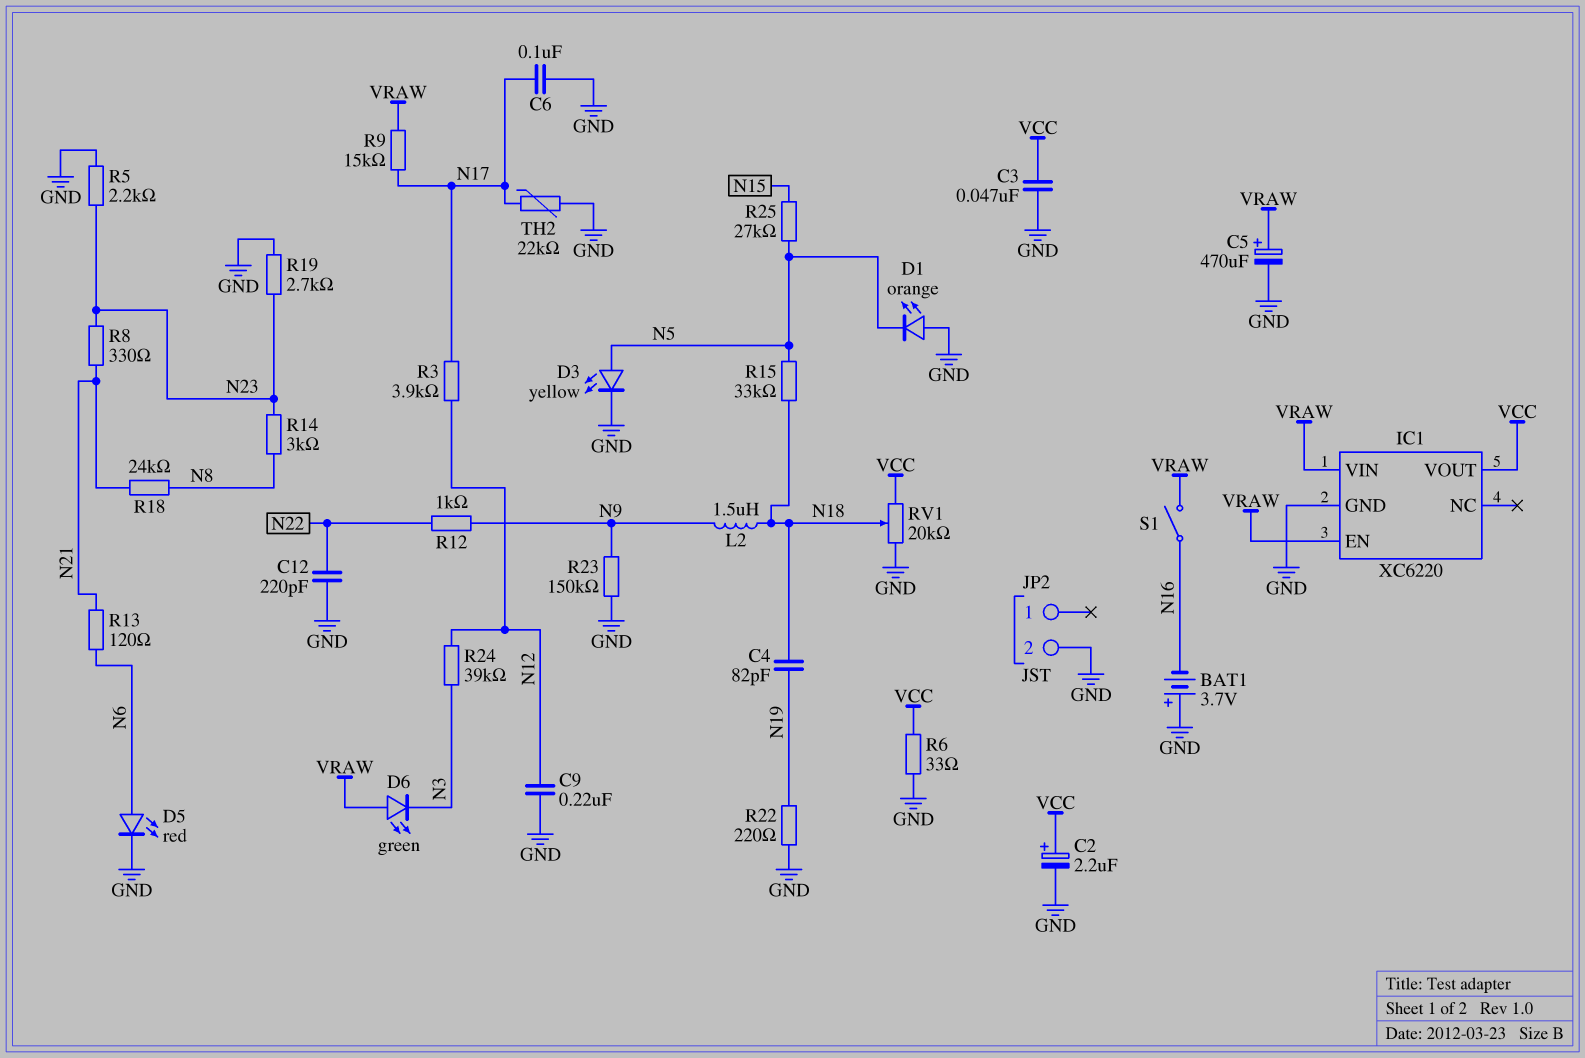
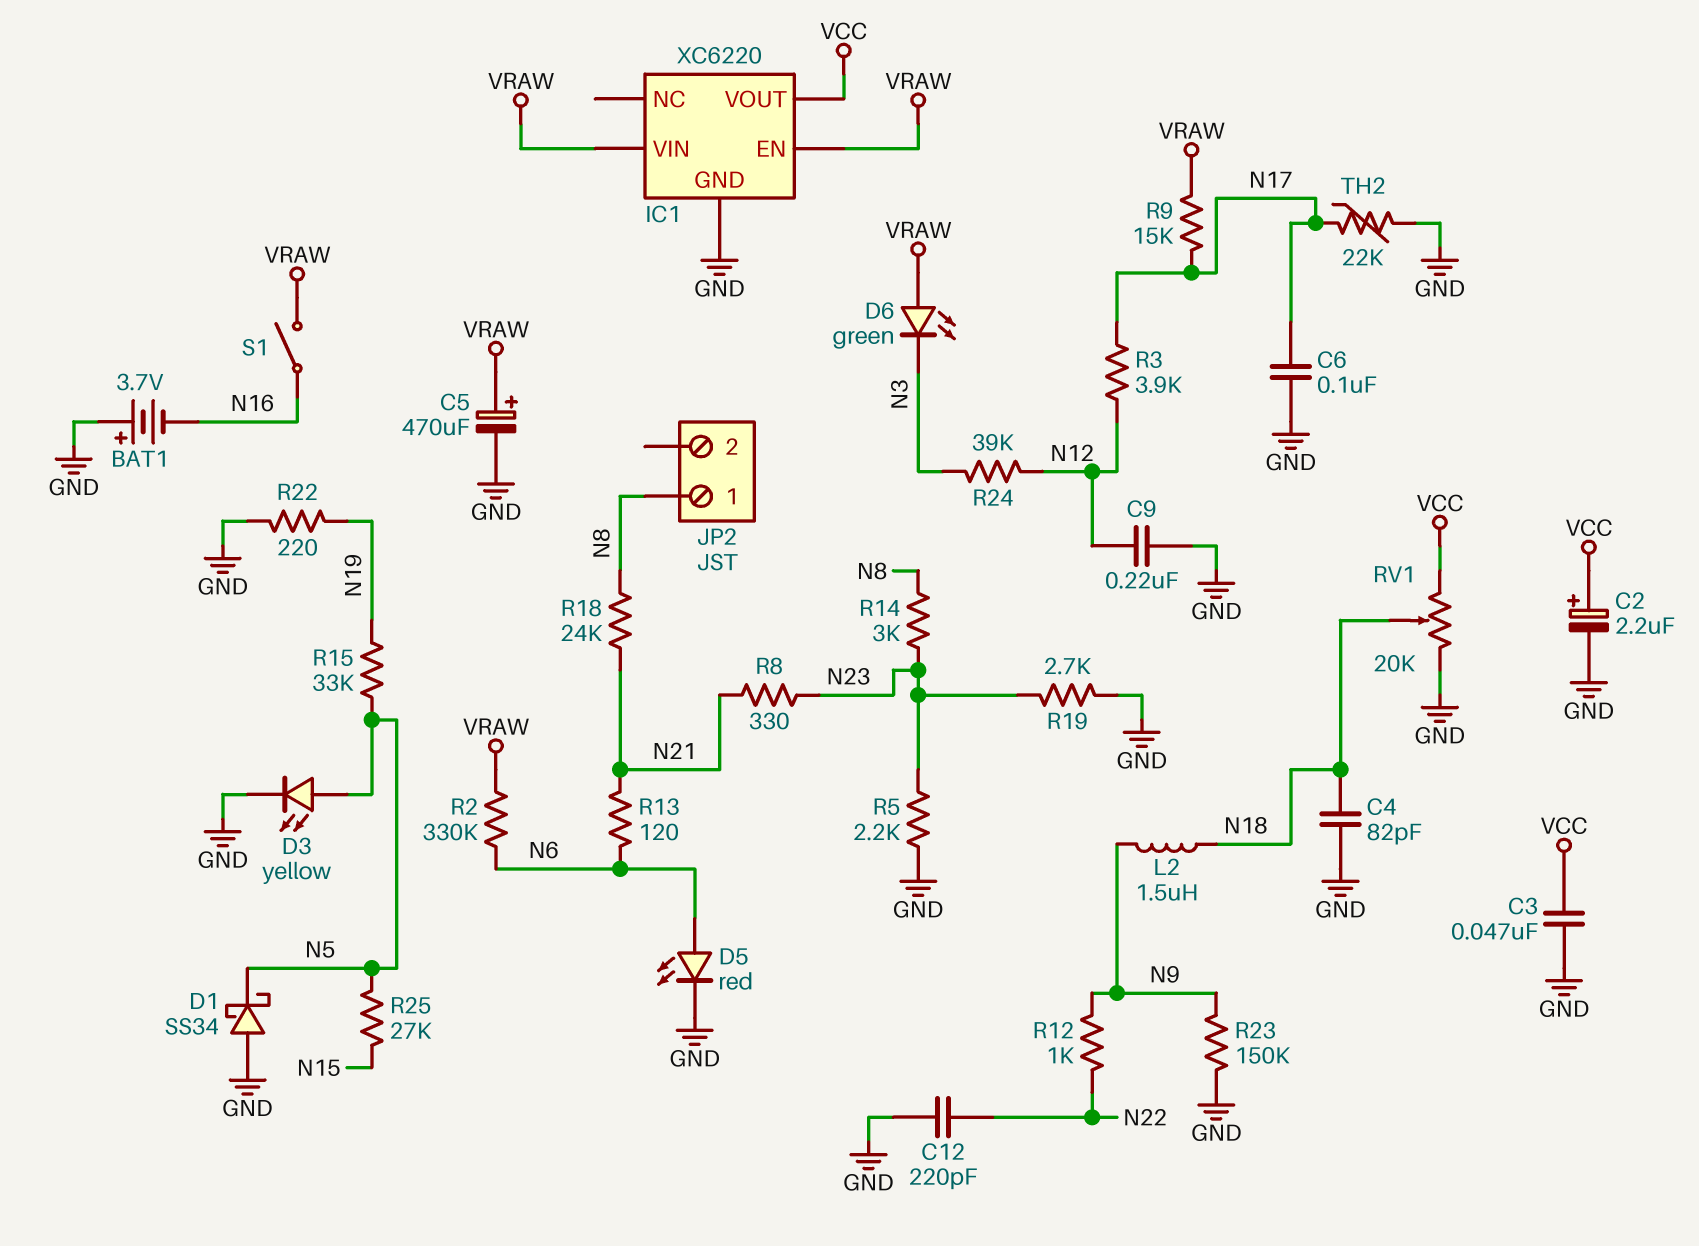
C4: 82pF (N18, N19) -> 82pF (GND, N18)
D1: LED orange (A GND, K N5) -> schottky SS34 (A GND, K N5)
JP2 pin 1: none -> N8
JP2 pin 2: GND -> none
R2: none -> 330k (N6, VRAW)
R6: 33 (GND, VCC) -> none
R15: 33k (N5, N18) -> 33k (N5, N19)

